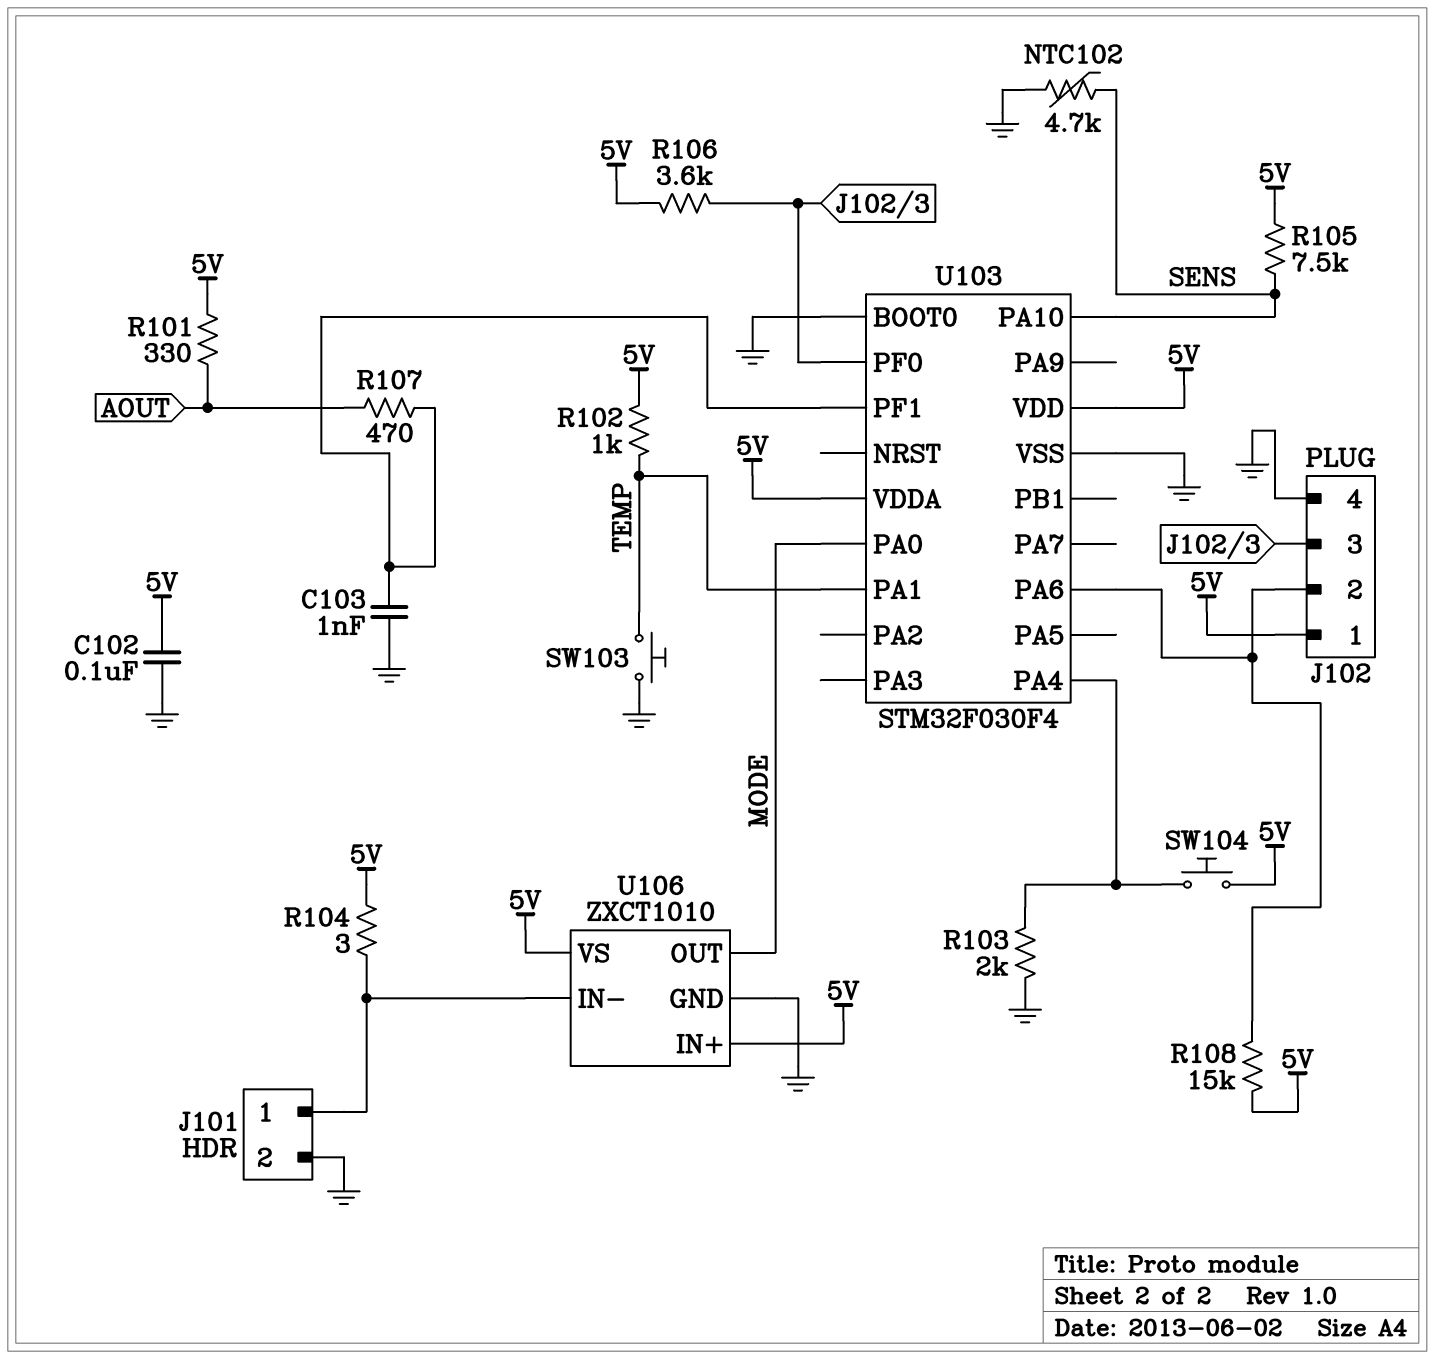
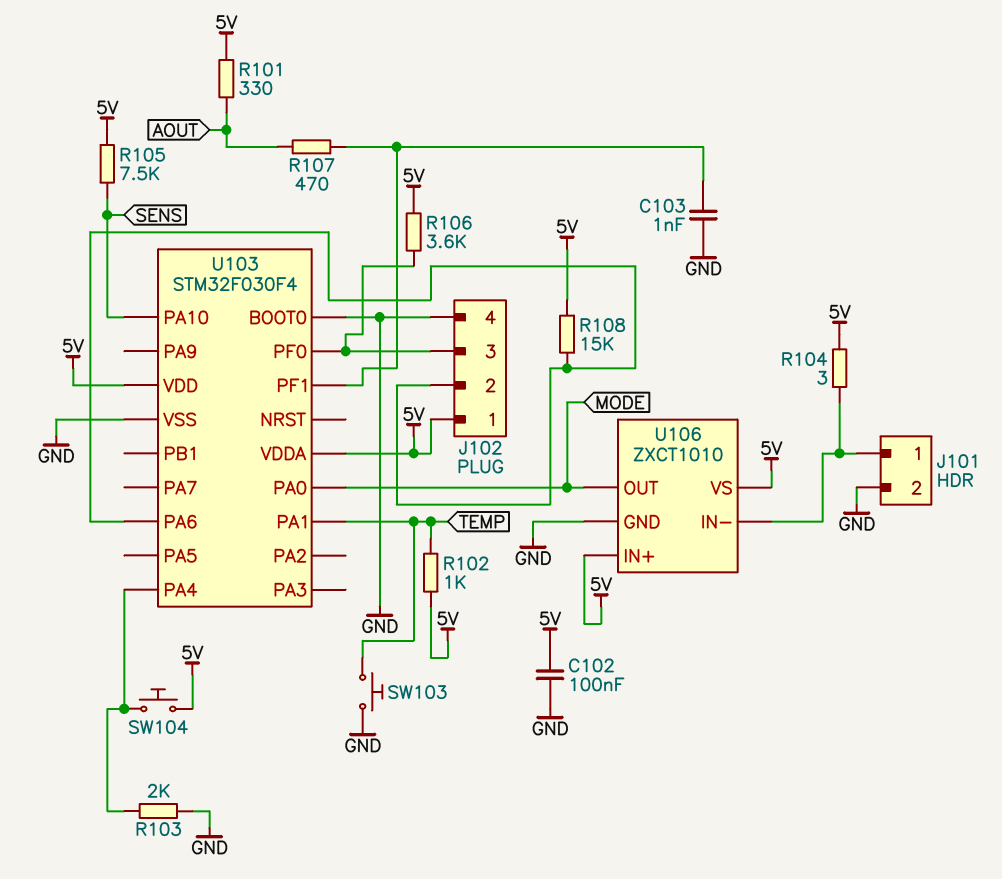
NTC102: 4.7k (GND, SENS) -> none

